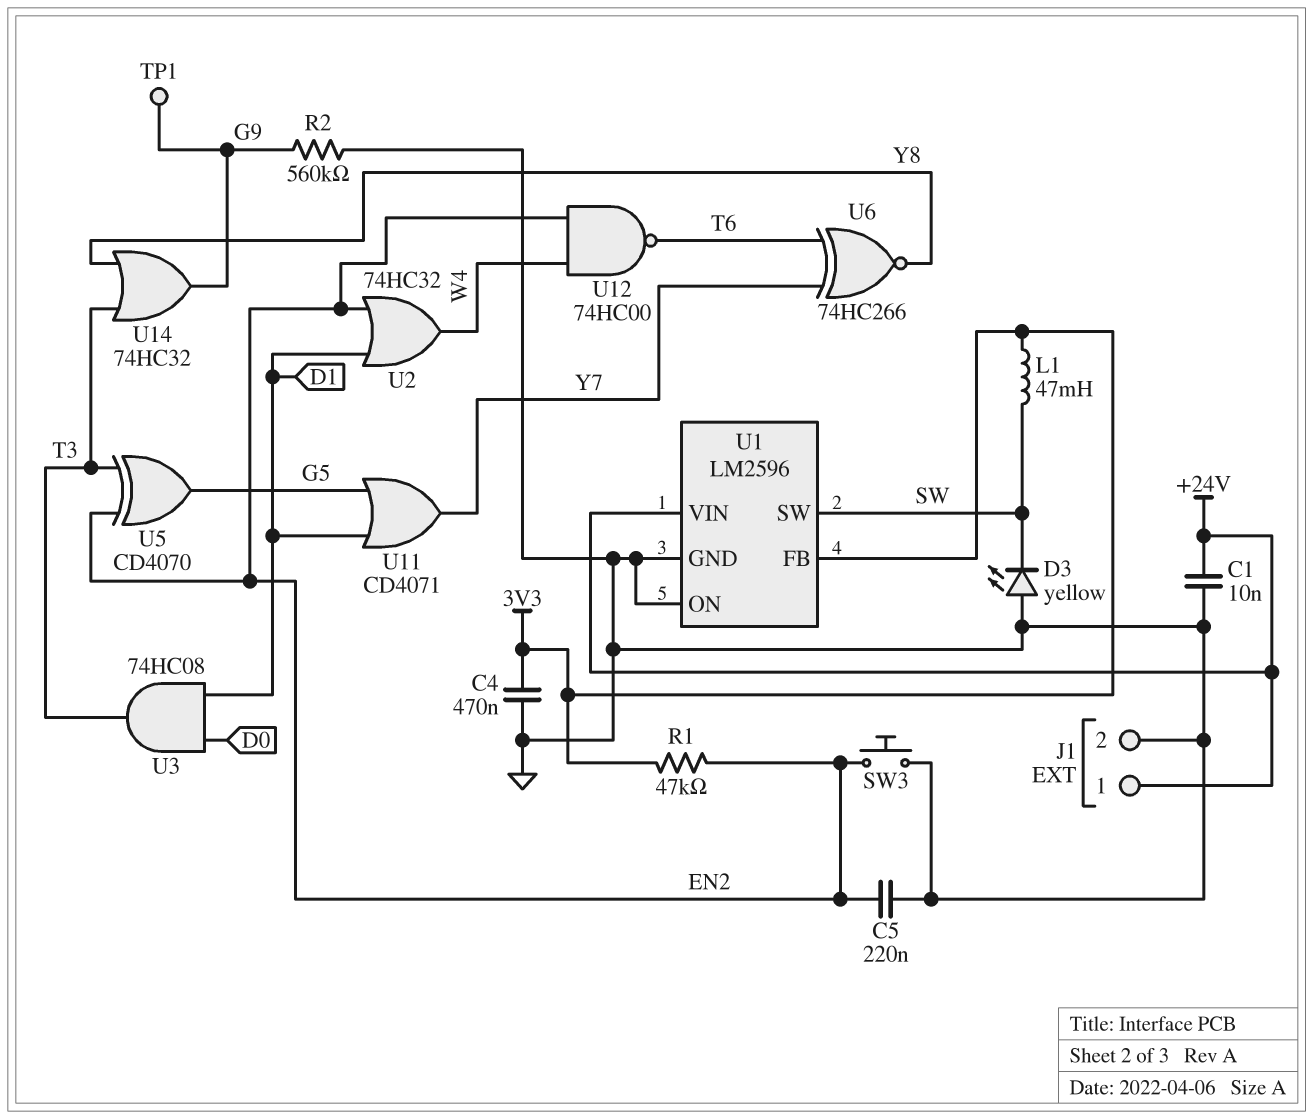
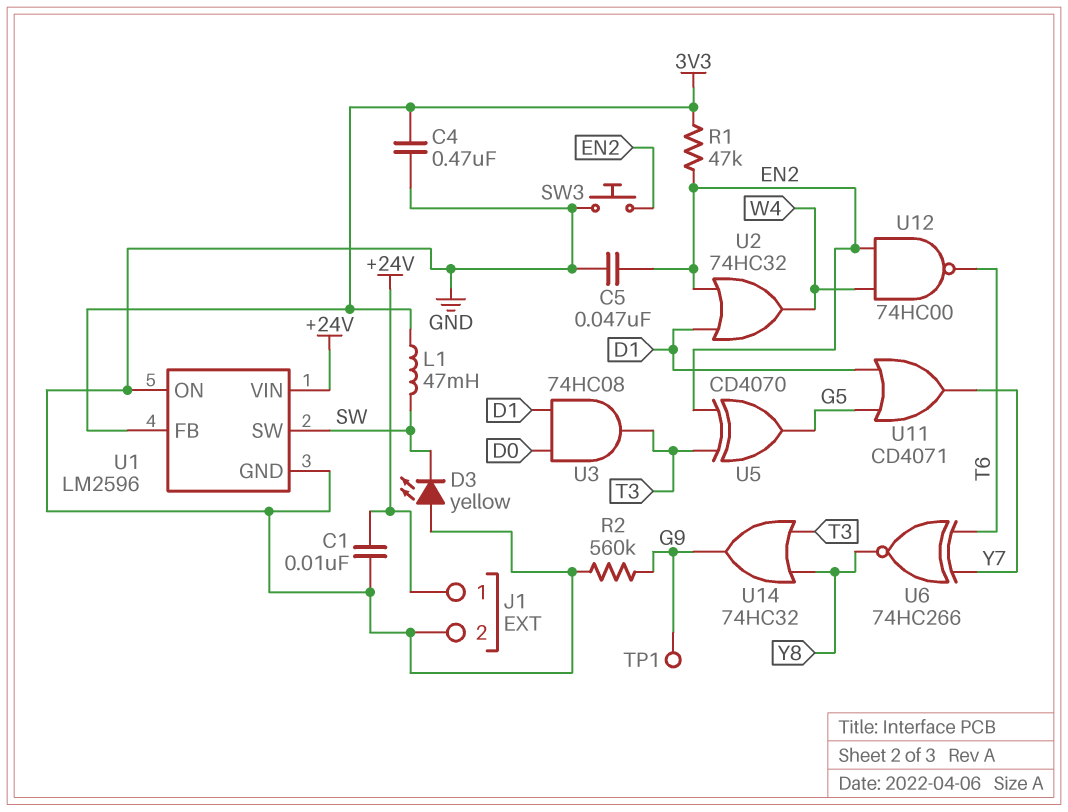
C5: 220nF (EN2, GND) -> 47nF (EN2, GND)

